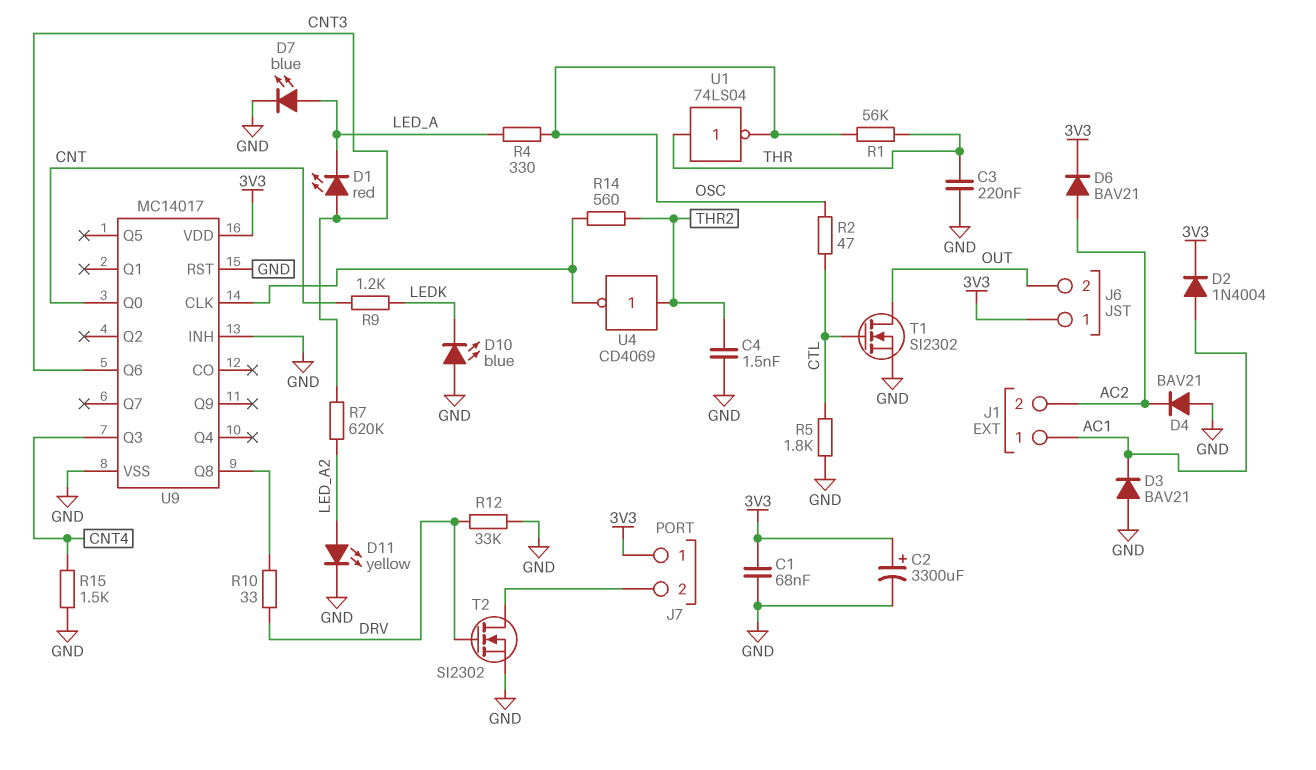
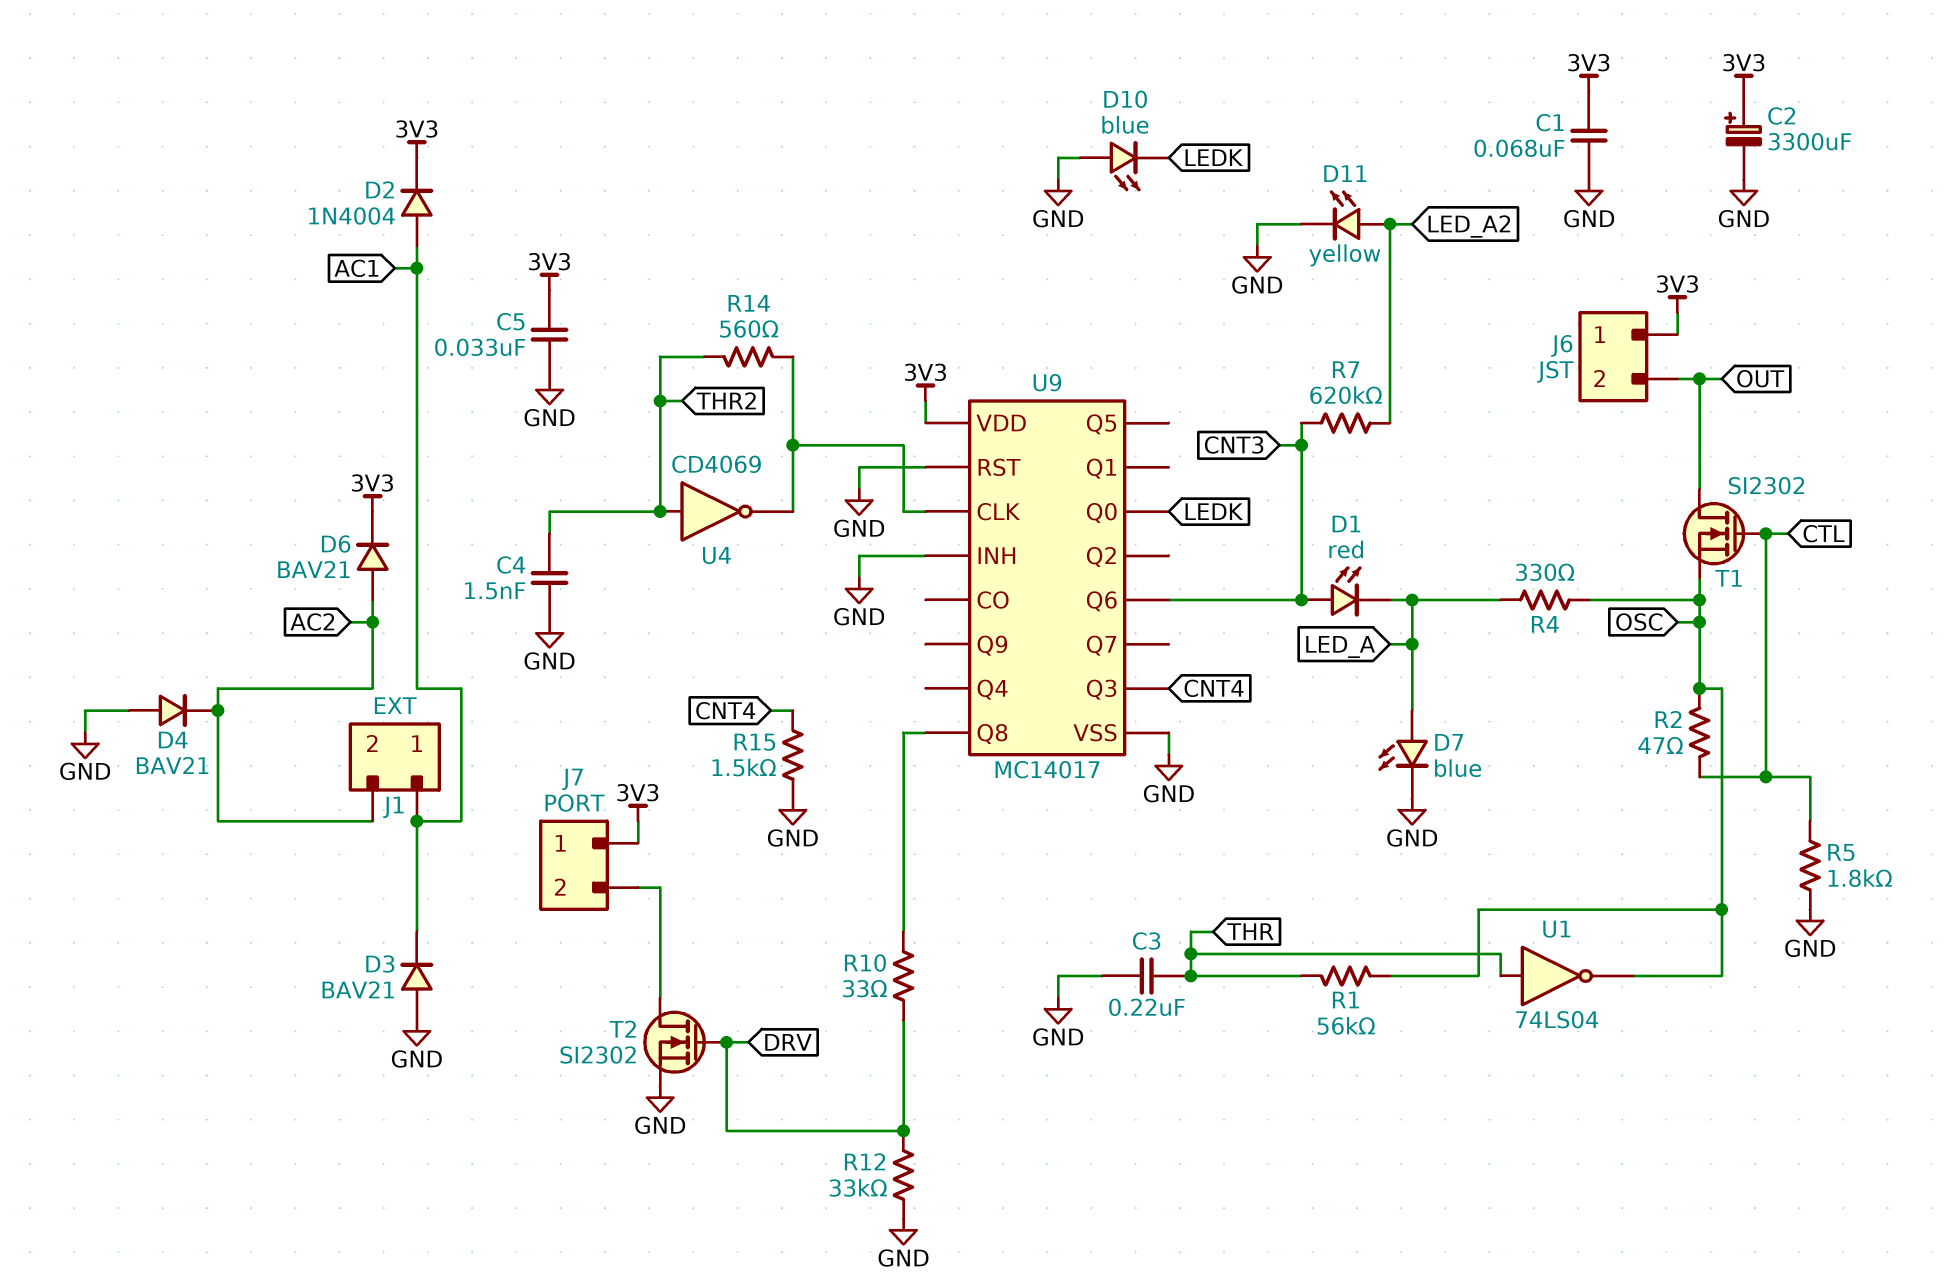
C5: none -> 33nF (3V3, GND)
R9: 1.2k (CNT, LEDK) -> none
T1: NMOS SI2302 (G CTL, D OUT, S GND) -> NMOS SI2302 (G CTL, D OUT, S OSC)
U9 pin Q0: CNT -> LEDK

